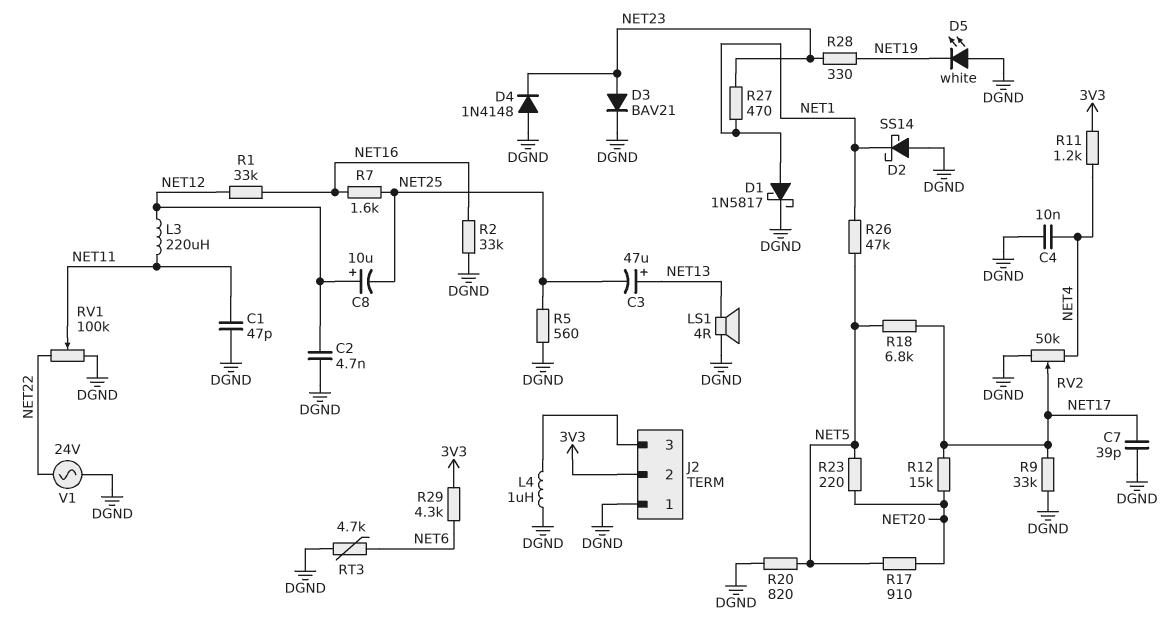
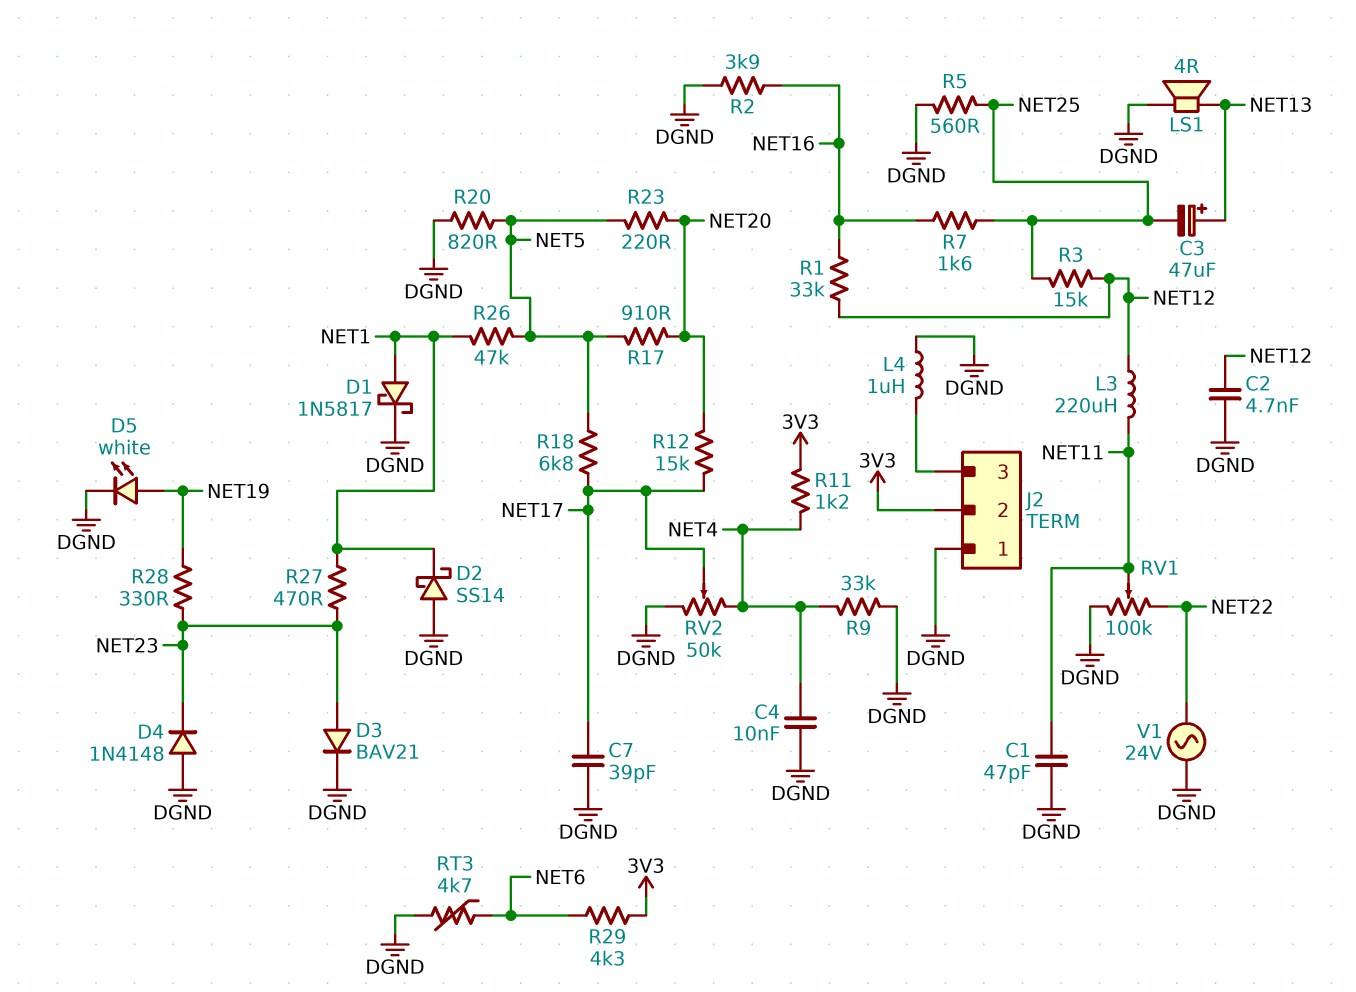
C8: 10uF (plus NET12, minus NET25) -> none
D5: LED white (A DGND, K NET19) -> LED white (A NET19, K DGND)
R2: 33k (DGND, NET16) -> 3.9k (DGND, NET16)
R3: none -> 15k (NET12, NET25)
R9: 33k (DGND, NET17) -> 33k (DGND, NET4)

